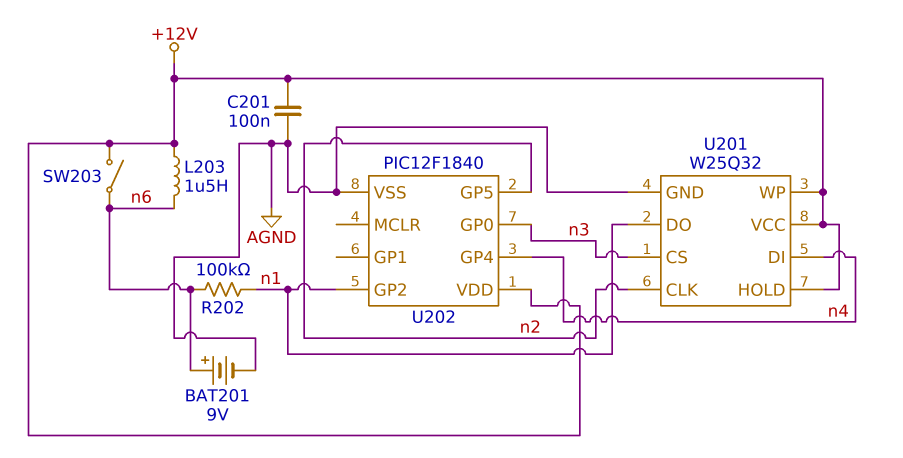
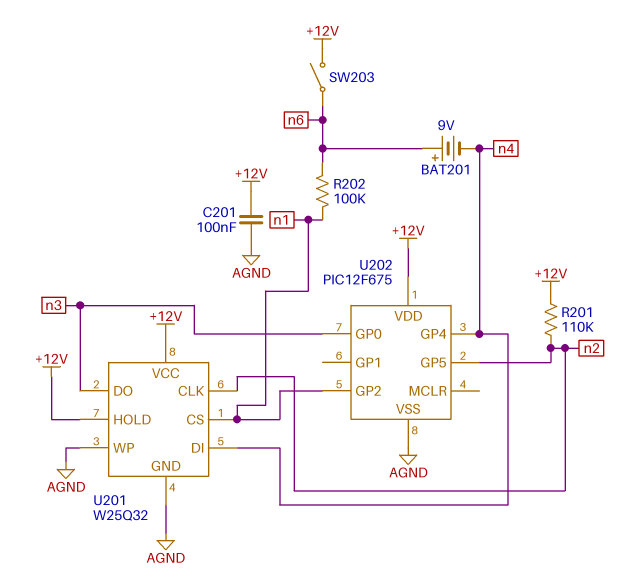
BAT201: 9V (plus n6, minus AGND) -> 9V (plus n6, minus n4)
L203: 1.5uH (+12V, n6) -> none
R201: none -> 110k (+12V, n2)
U201 pin CS: n3 -> n1
U201 pin DO: n1 -> n3
U201 pin WP: +12V -> AGND
U202: PIC12F1840 -> PIC12F675

